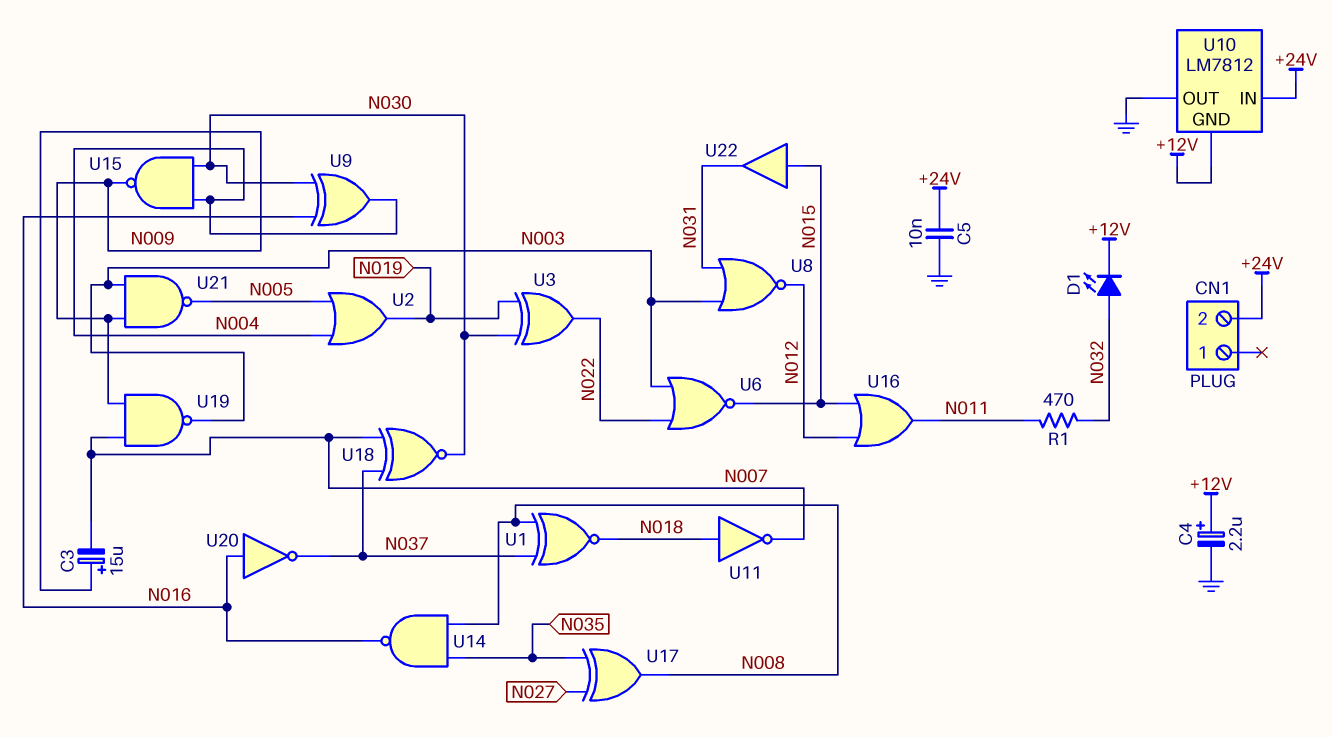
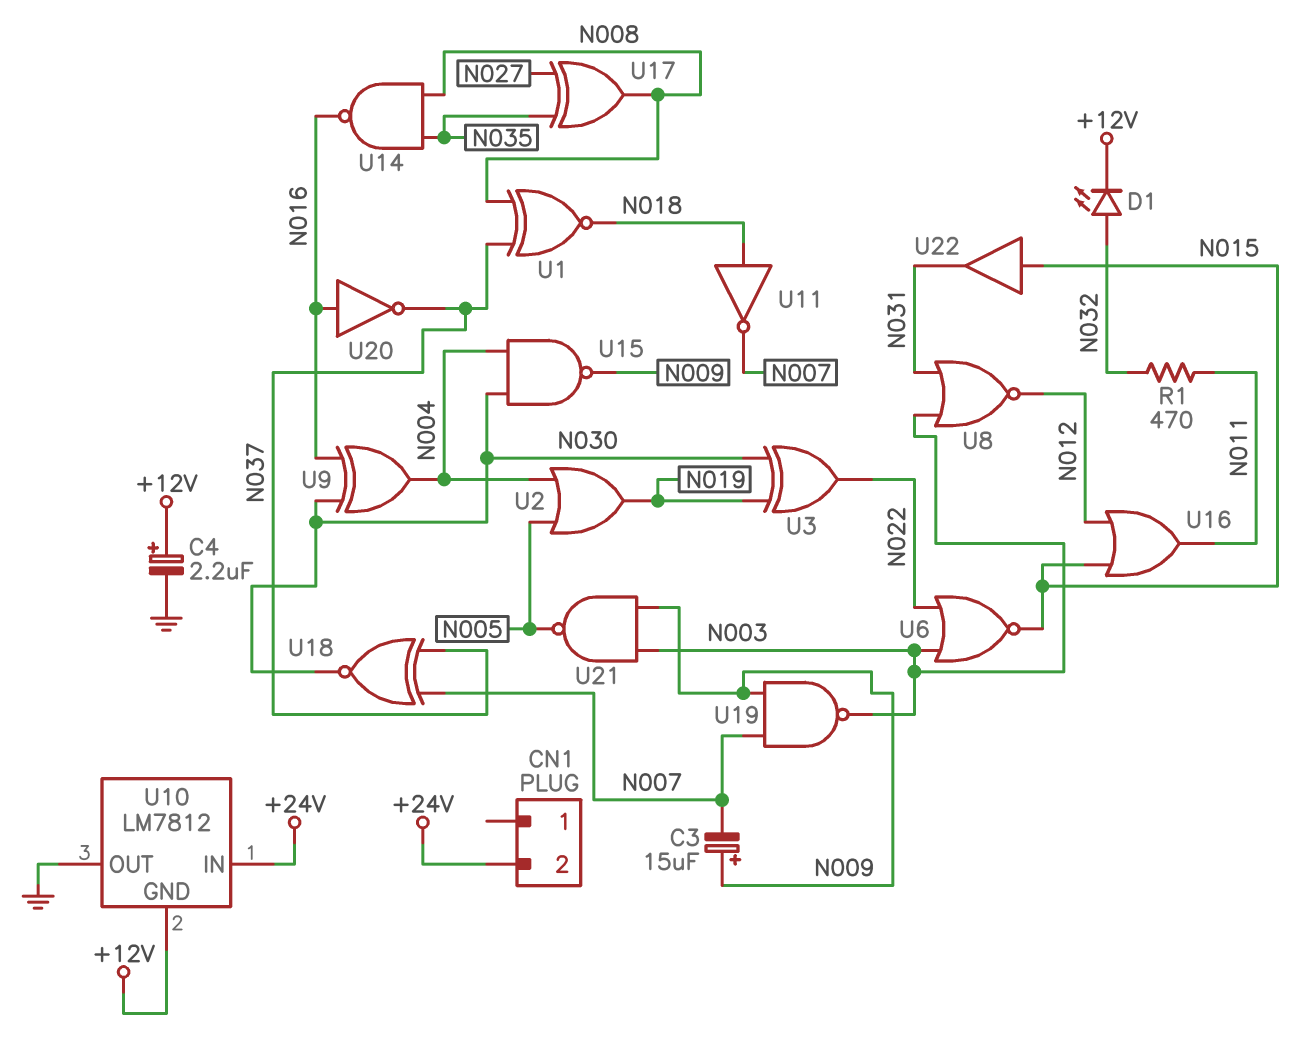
C5: 10nF (+24V, GND) -> none

